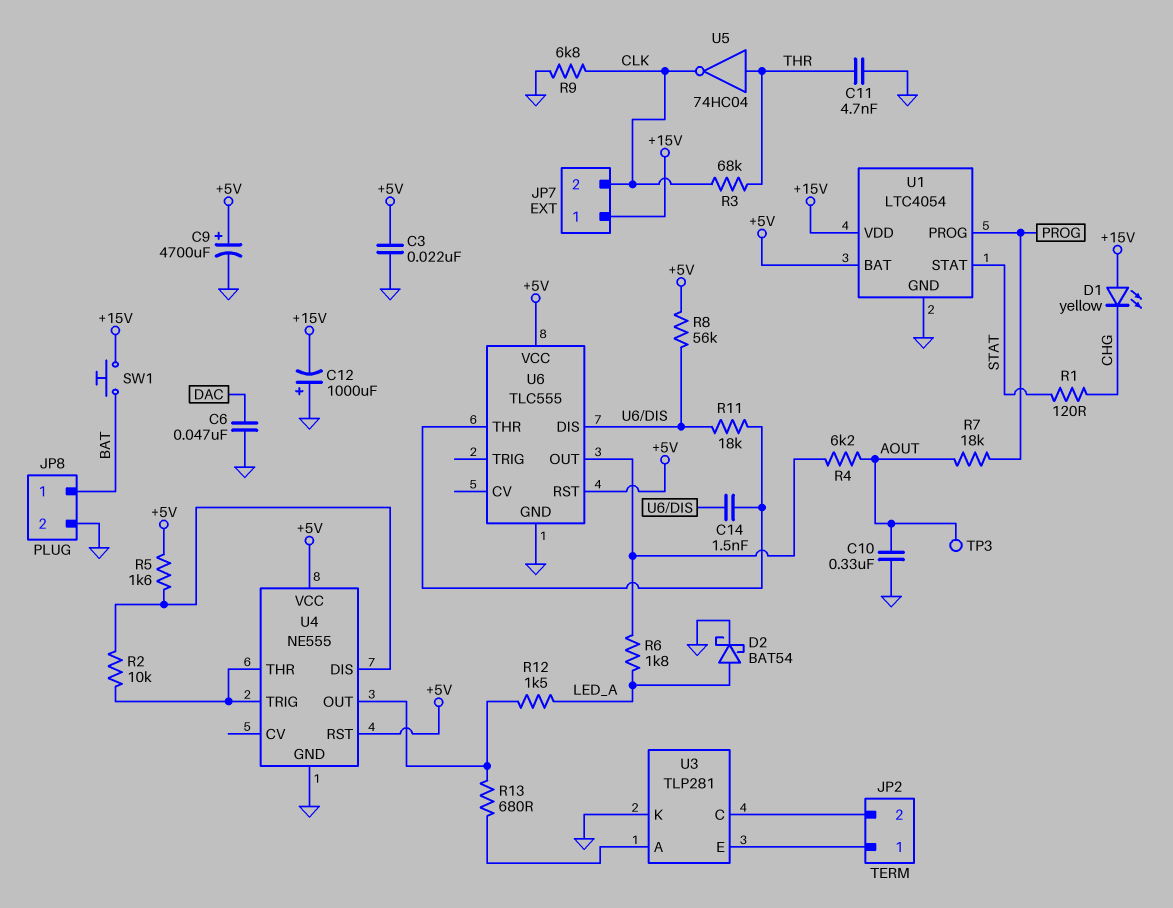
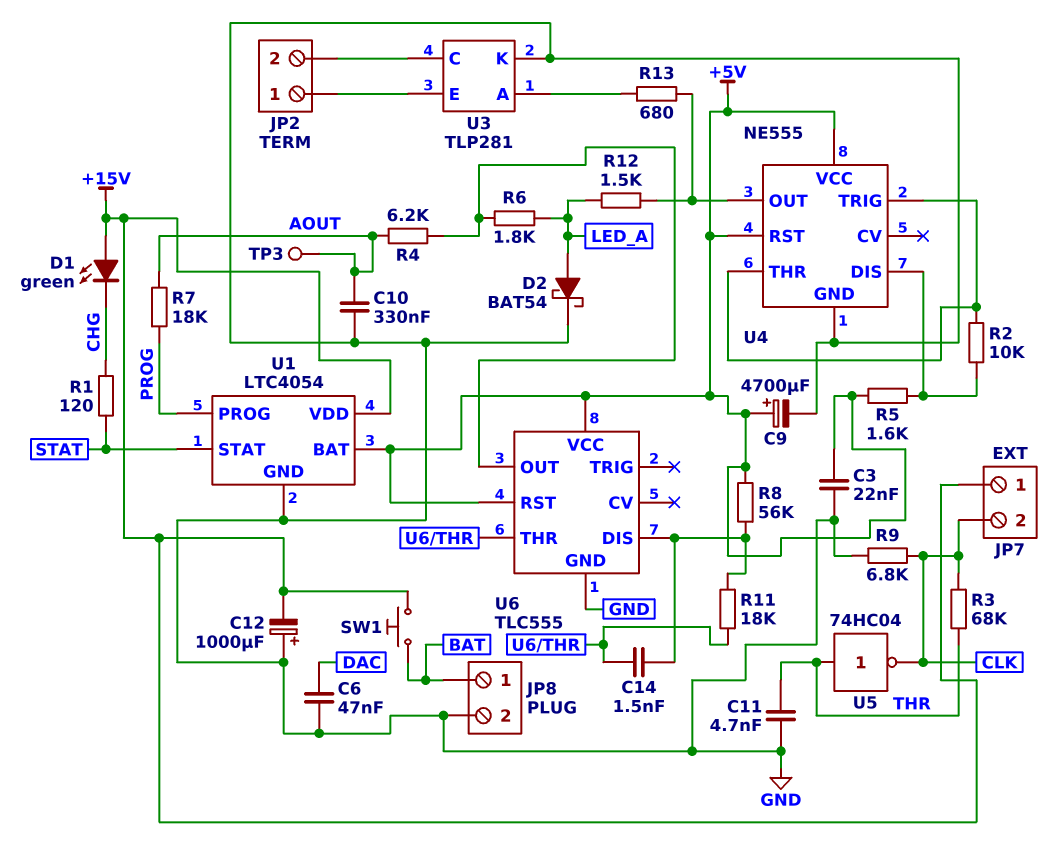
D1: LED yellow (A +15V, K CHG) -> LED green (A +15V, K CHG)

